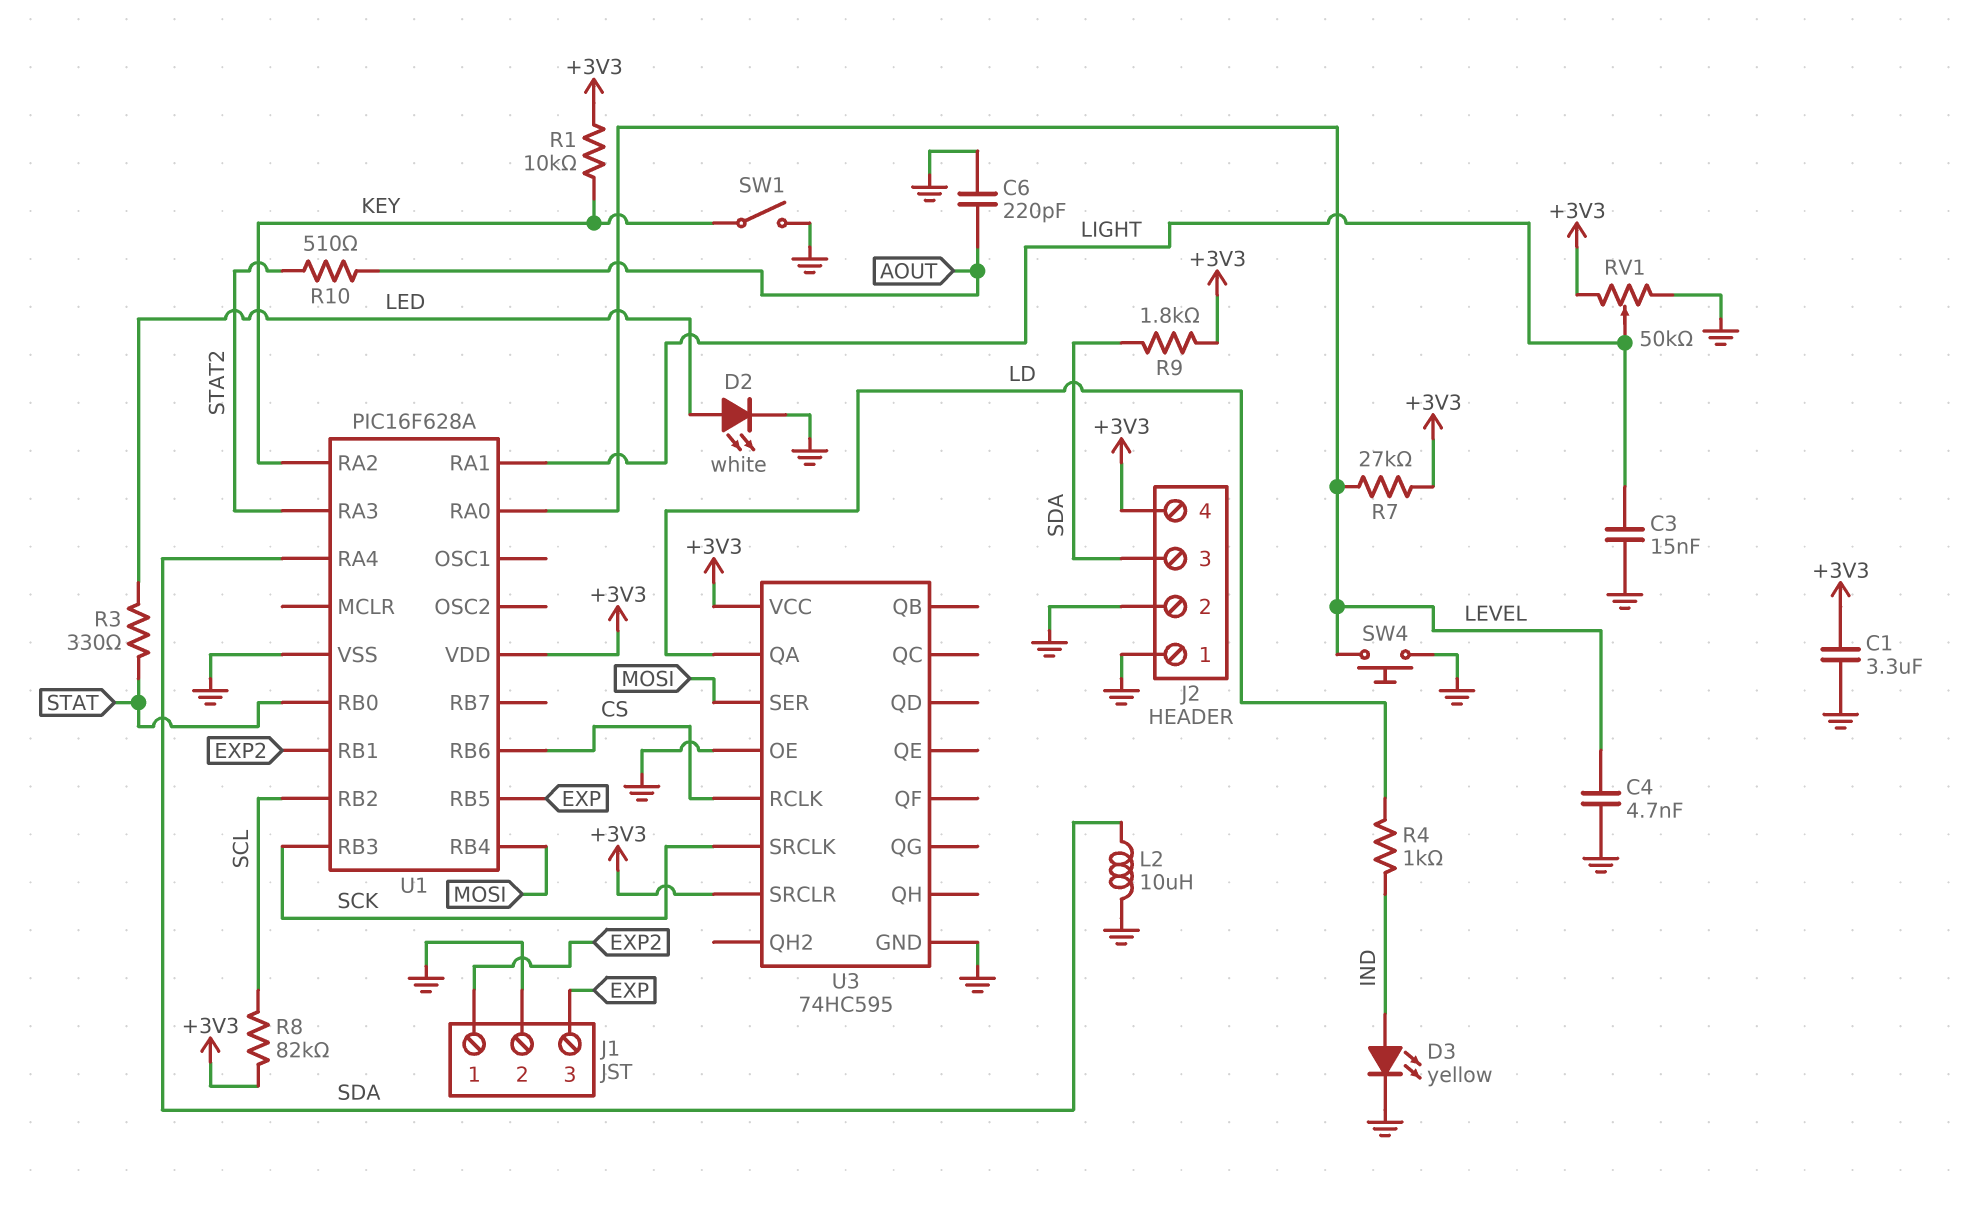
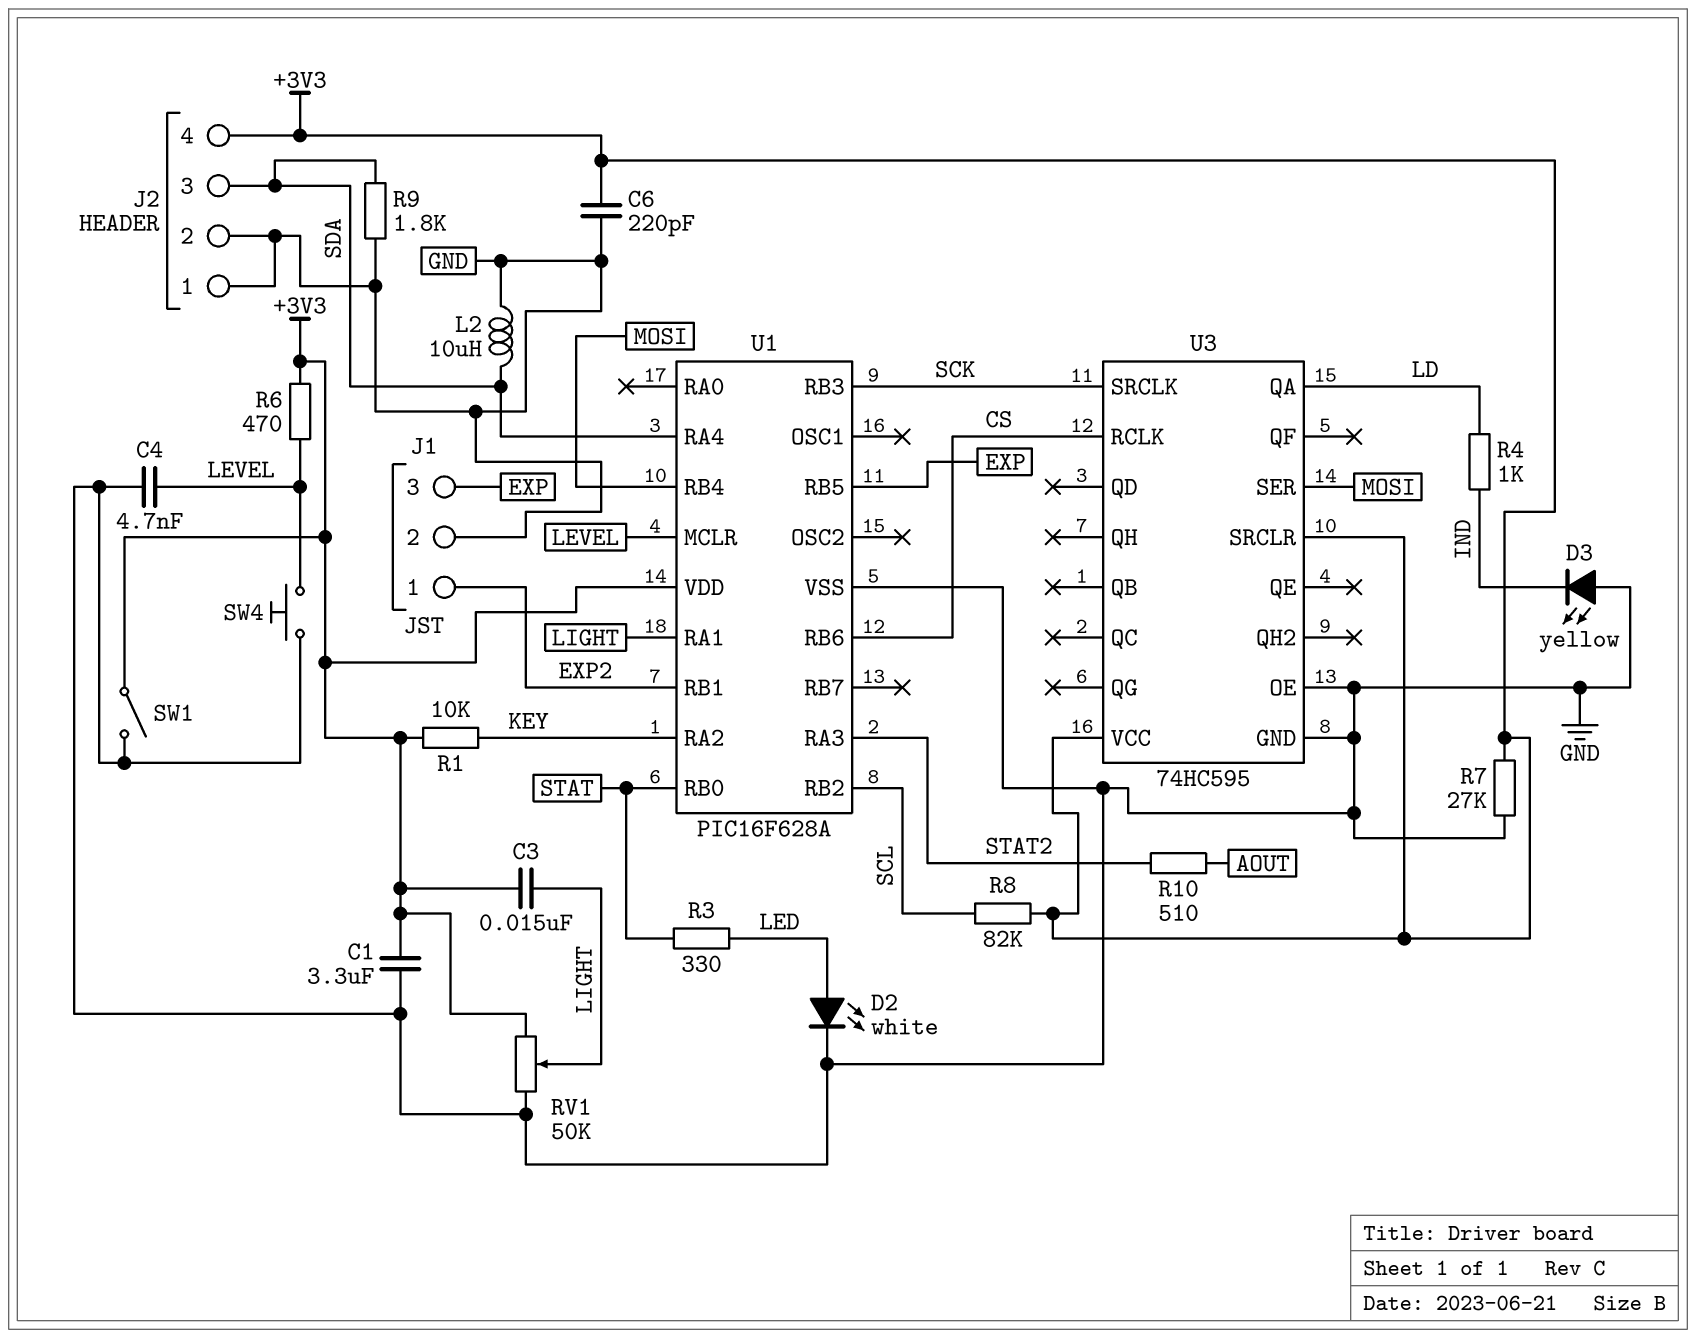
C3: 15nF (GND, LIGHT) -> 15nF (+3V3, LIGHT)
C6: 220pF (AOUT, GND) -> 220pF (+3V3, GND)
D3: LED yellow (A IND, K GND) -> LED yellow (A GND, K IND)
R6: none -> 470 (+3V3, LEVEL)
R7: 27k (+3V3, LEVEL) -> 27k (+3V3, GND)
R9: 1.8k (+3V3, SDA) -> 1.8k (GND, SDA)
SW1: switch (GND, KEY) -> switch (+3V3, GND)
U1 pin MCLR: none -> LEVEL
U1 pin RA0: LEVEL -> none

